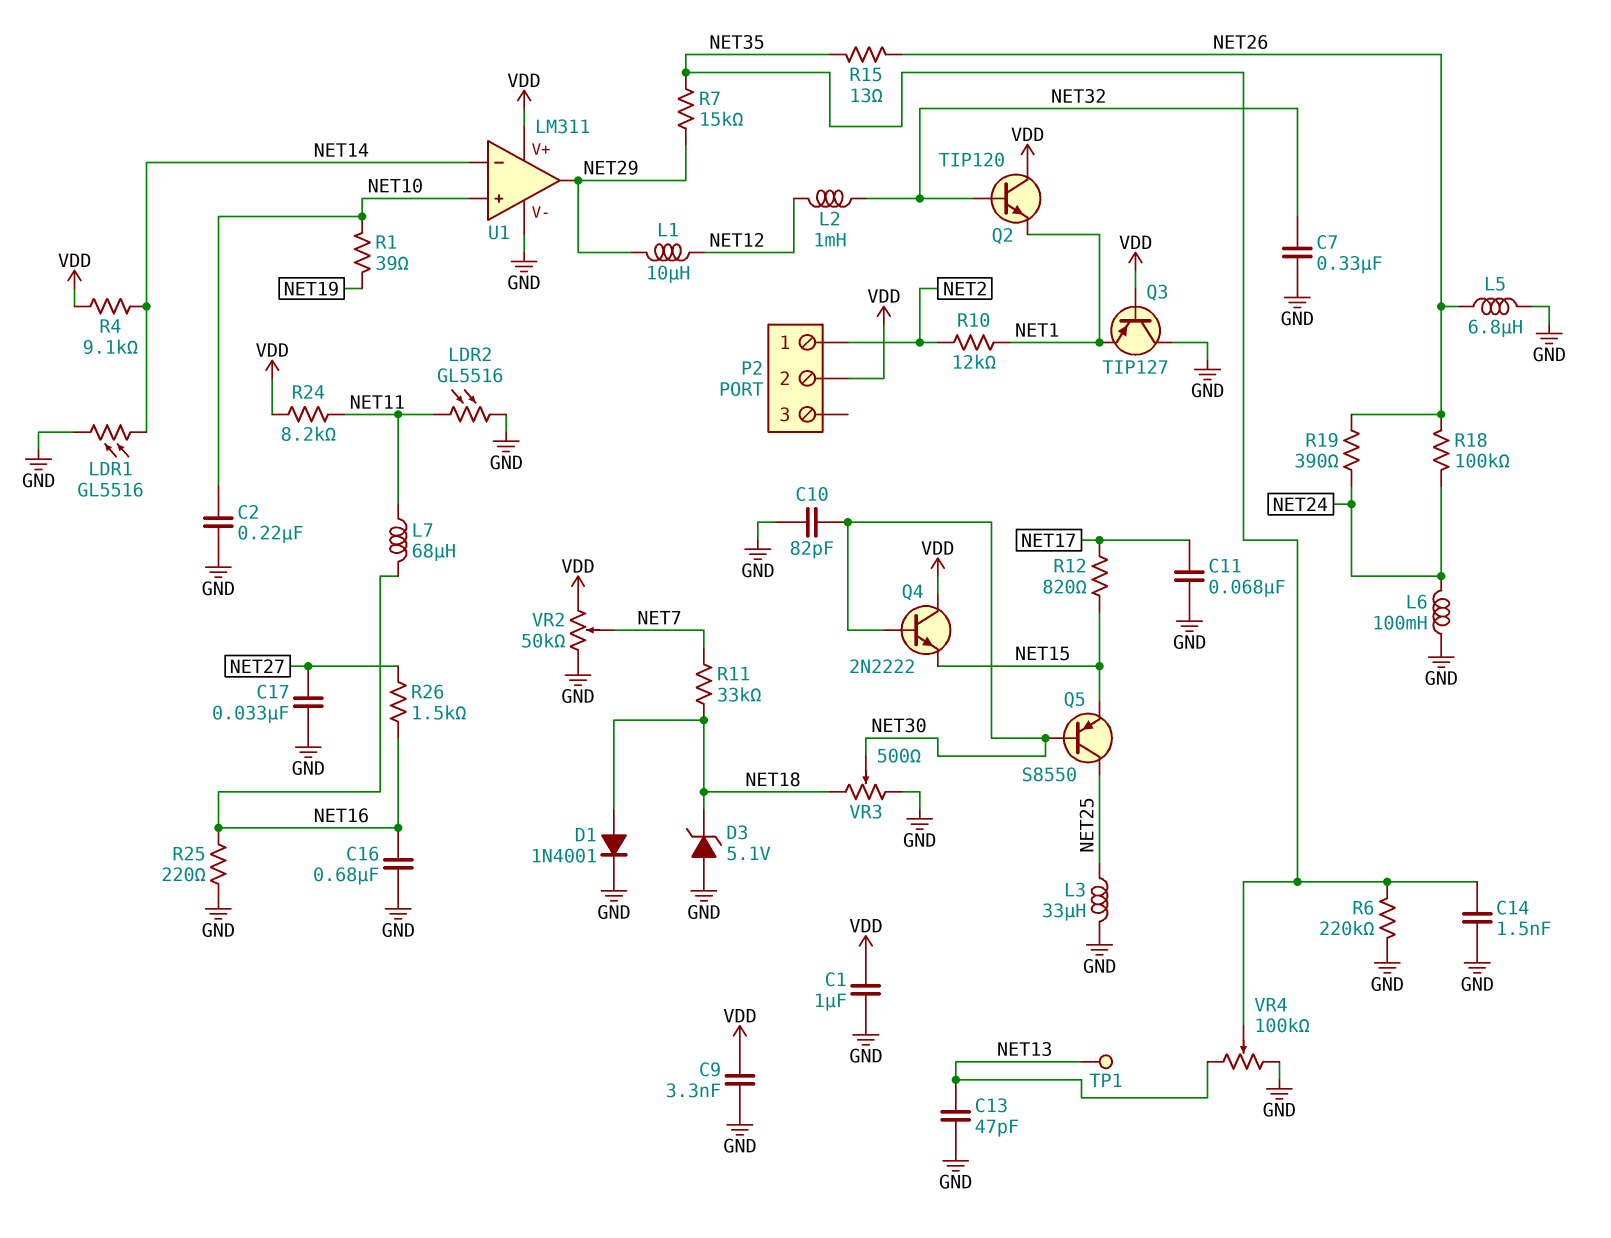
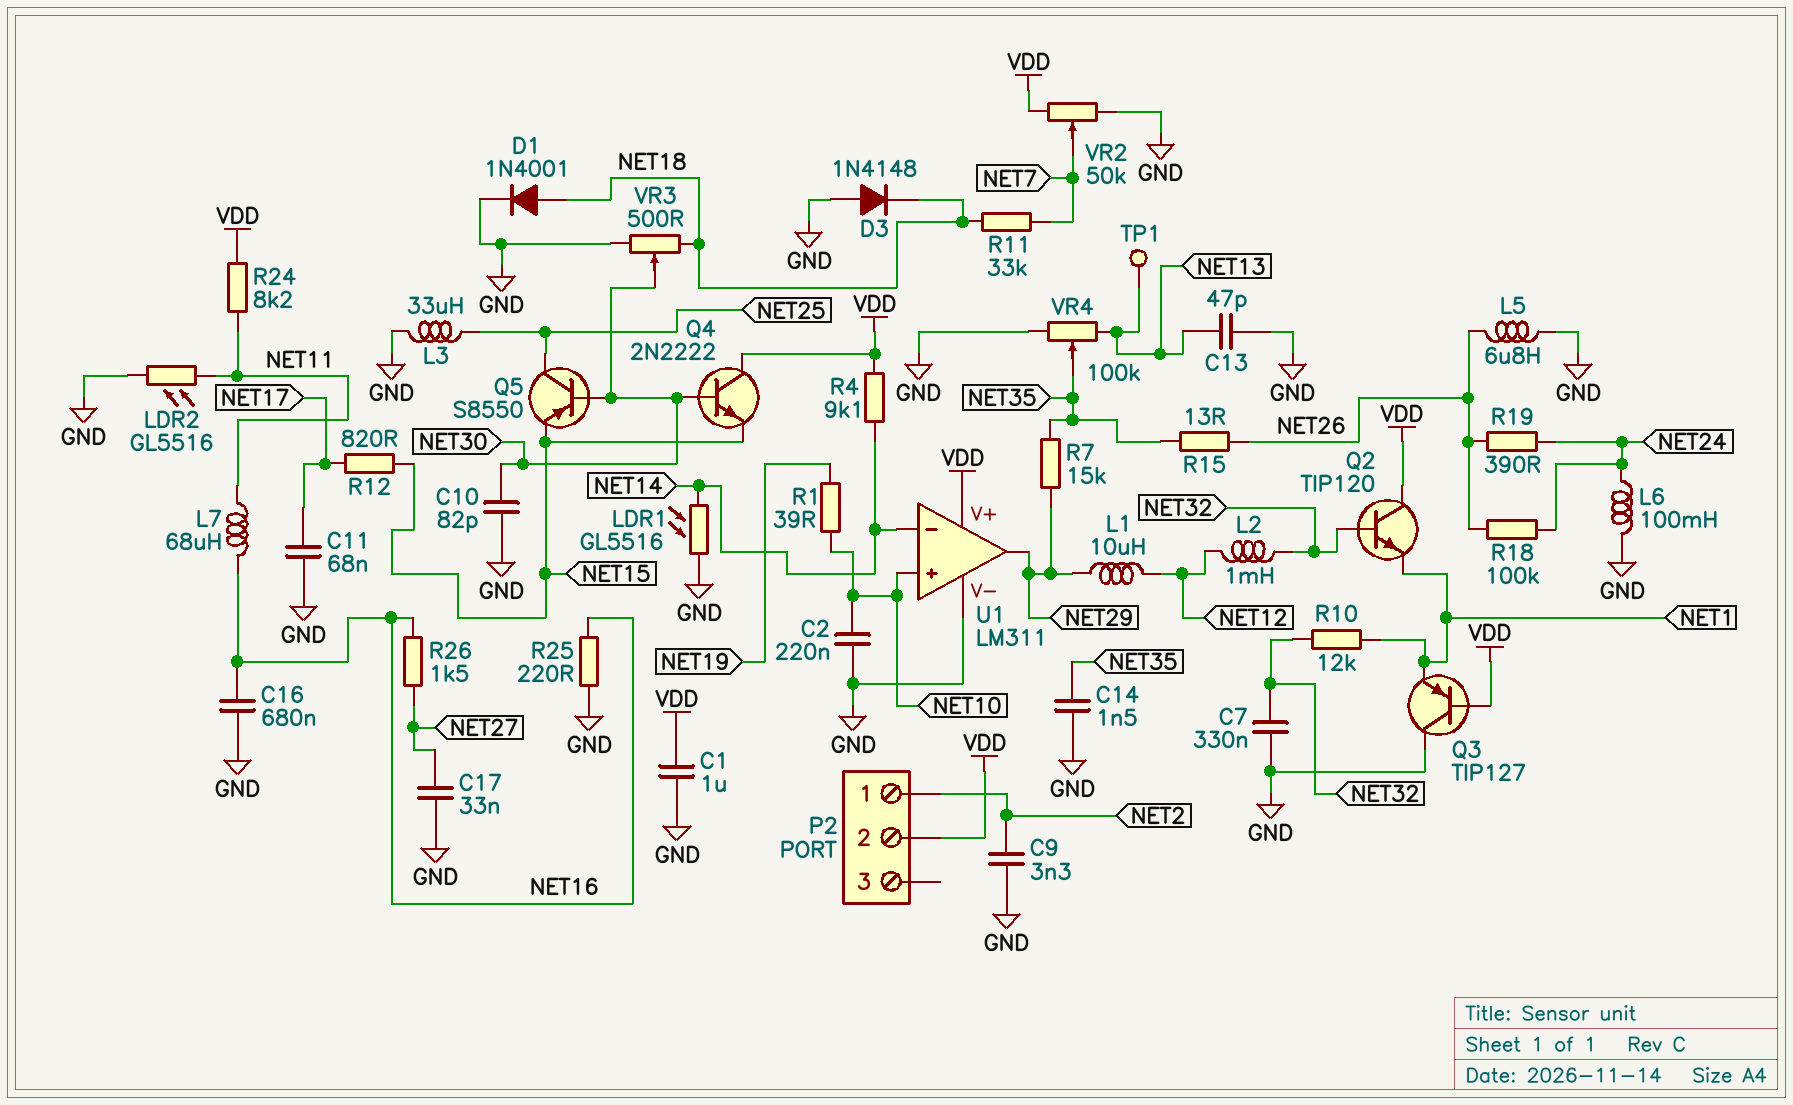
C9: 3.3nF (GND, VDD) -> 3.3nF (GND, NET2)
D3: zener 5.1V (A GND, K NET18) -> diode 1N4148 (A GND, K NET18)
R6: 220k (GND, NET35) -> none
R10: 12k (NET1, NET2) -> 12k (NET1, NET32)

